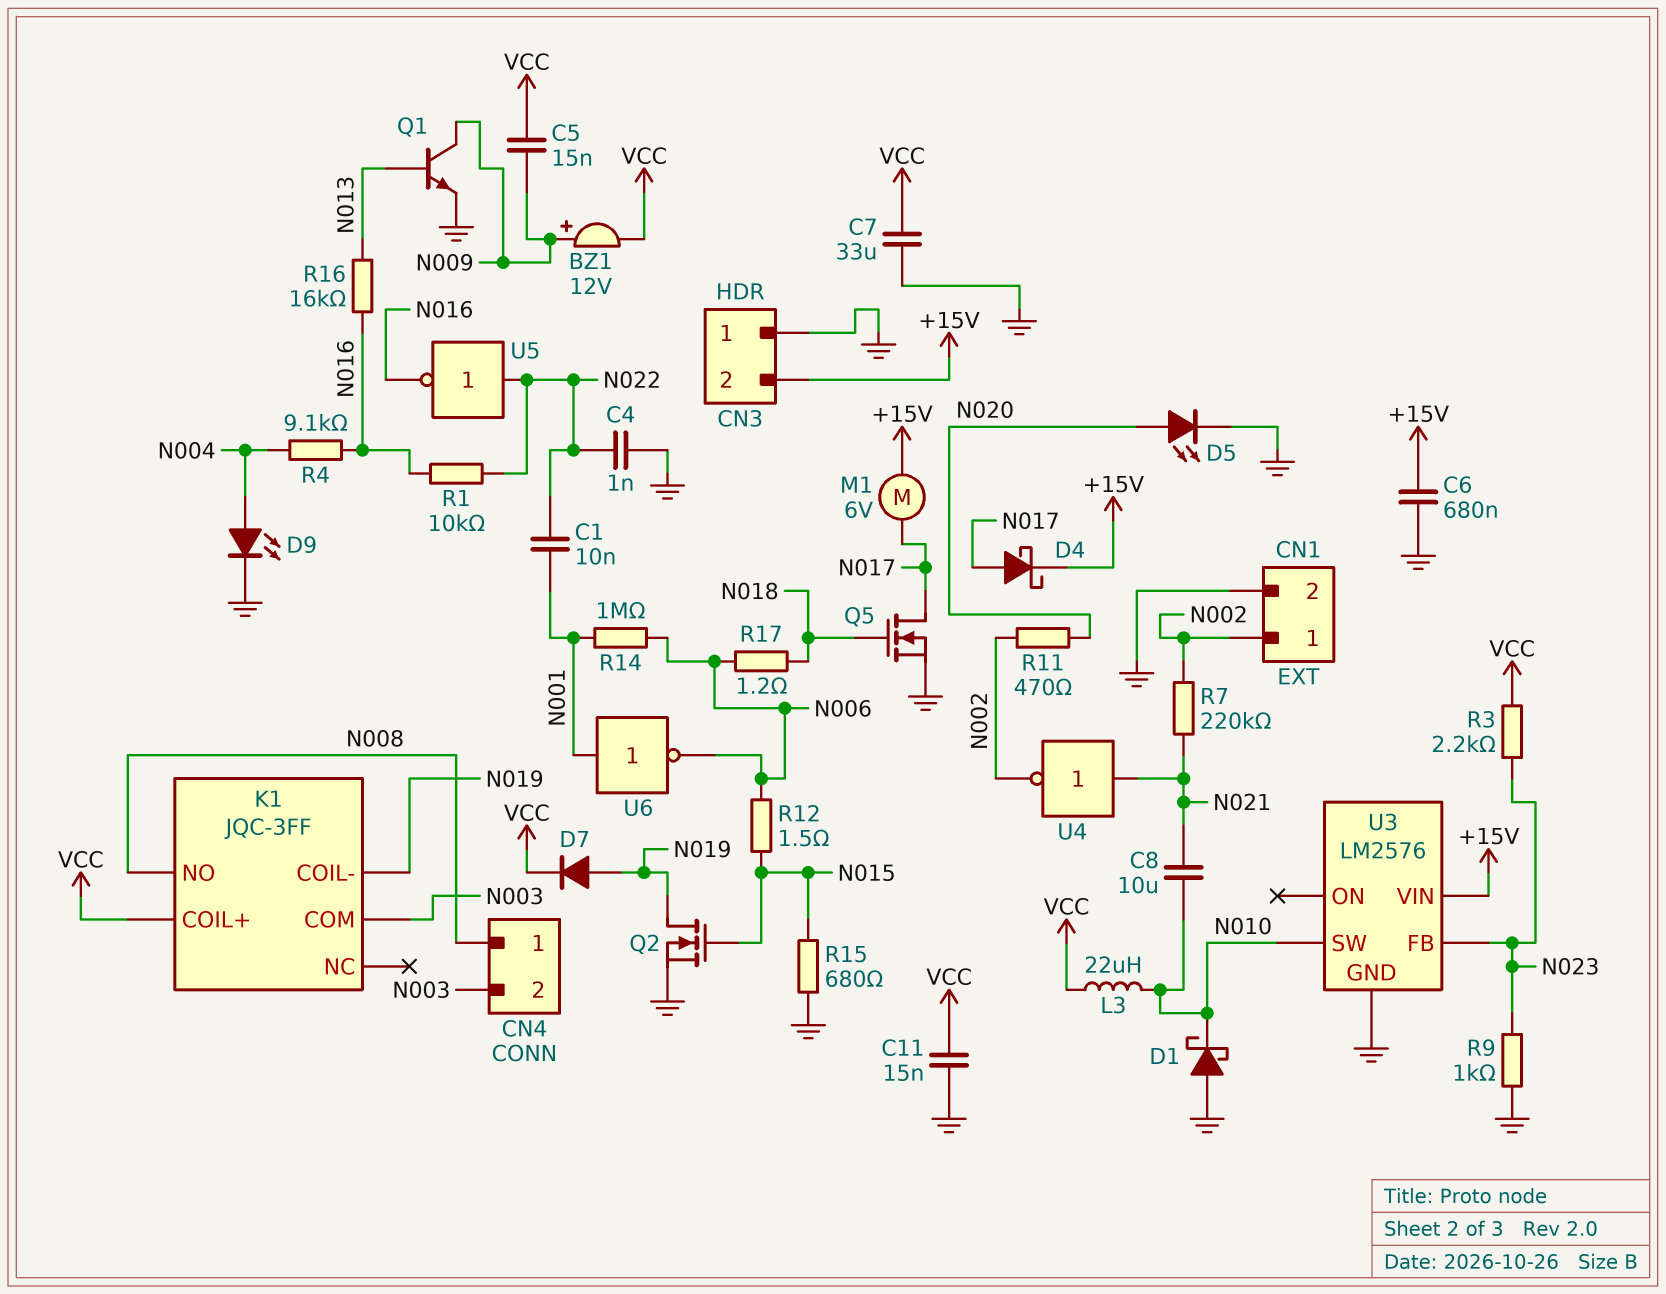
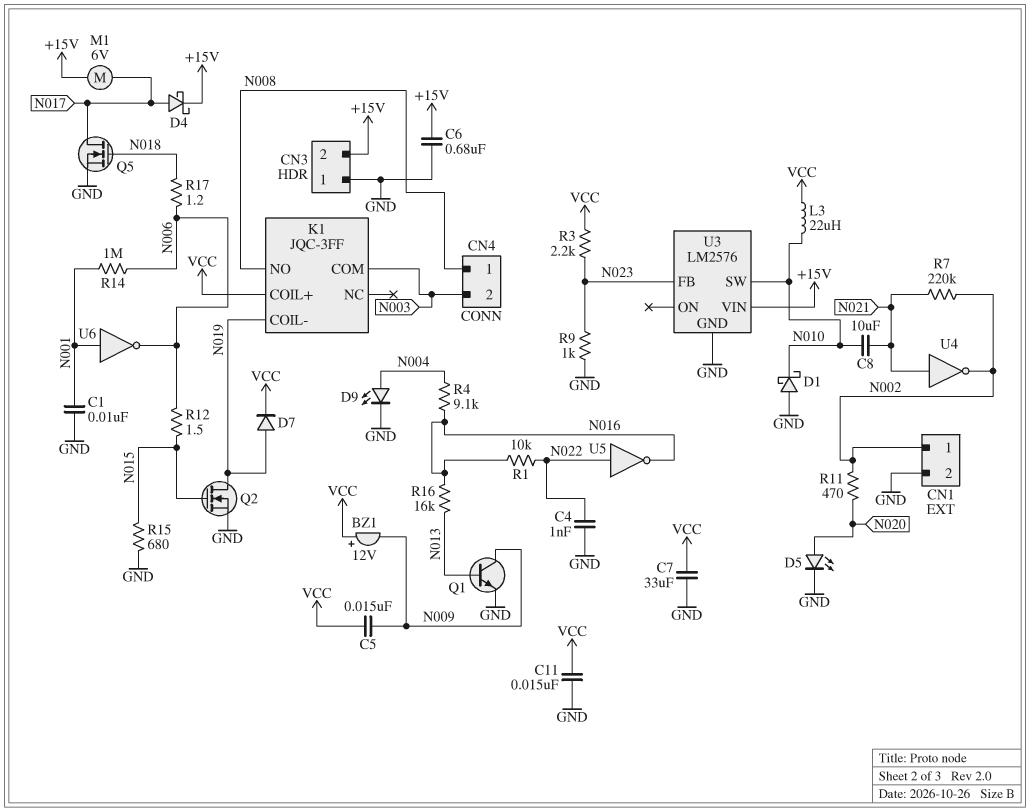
BZ1: buzzer 12V (plus N009, minus VCC) -> buzzer 12V (plus VCC, minus N009)
C1: 10nF (N001, N022) -> 10nF (GND, N001)

